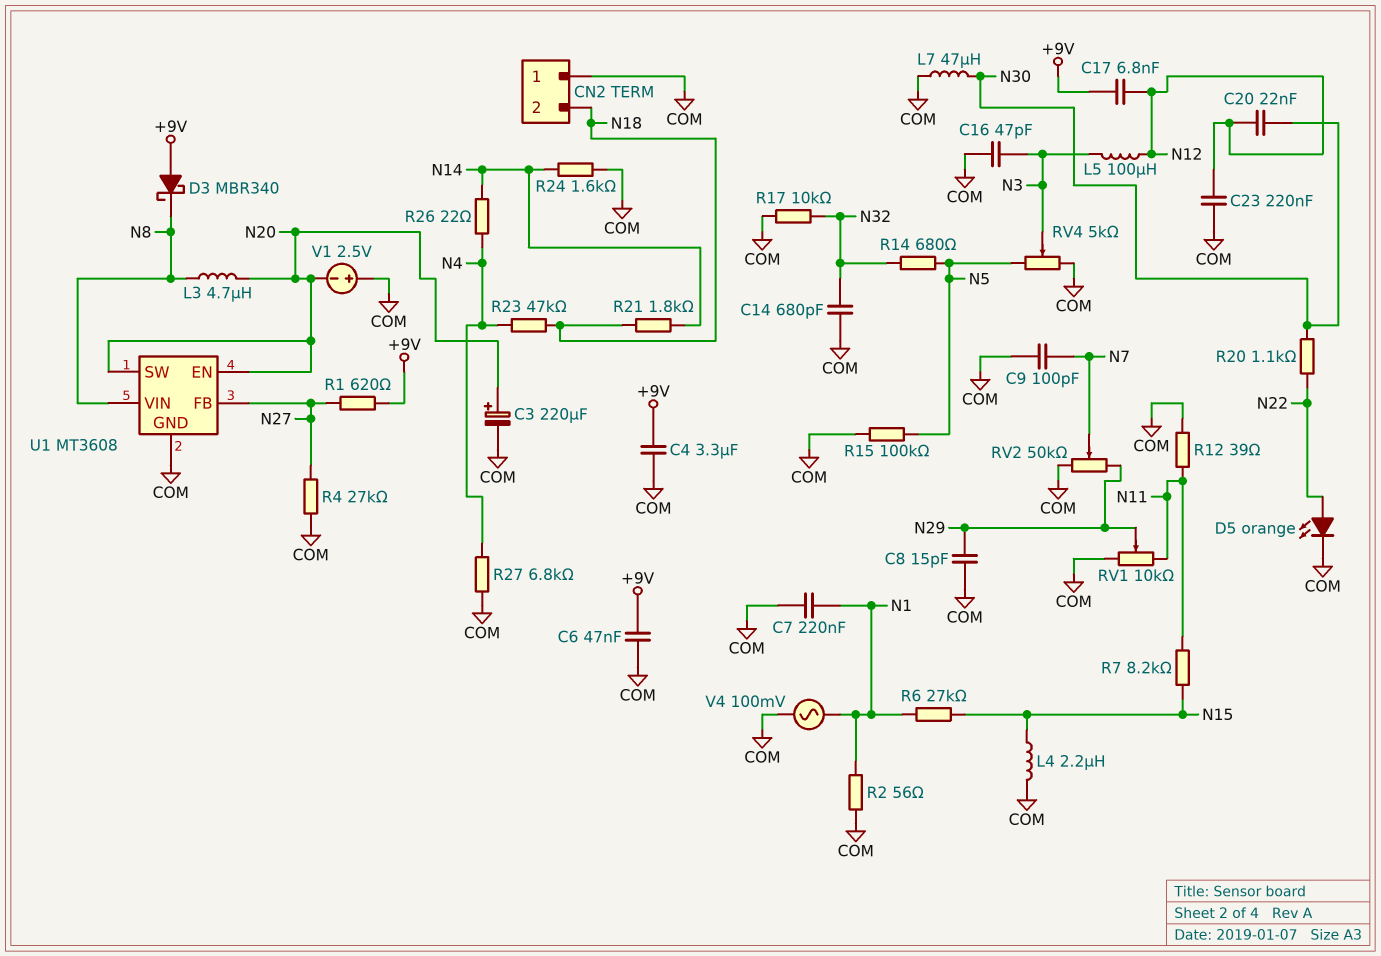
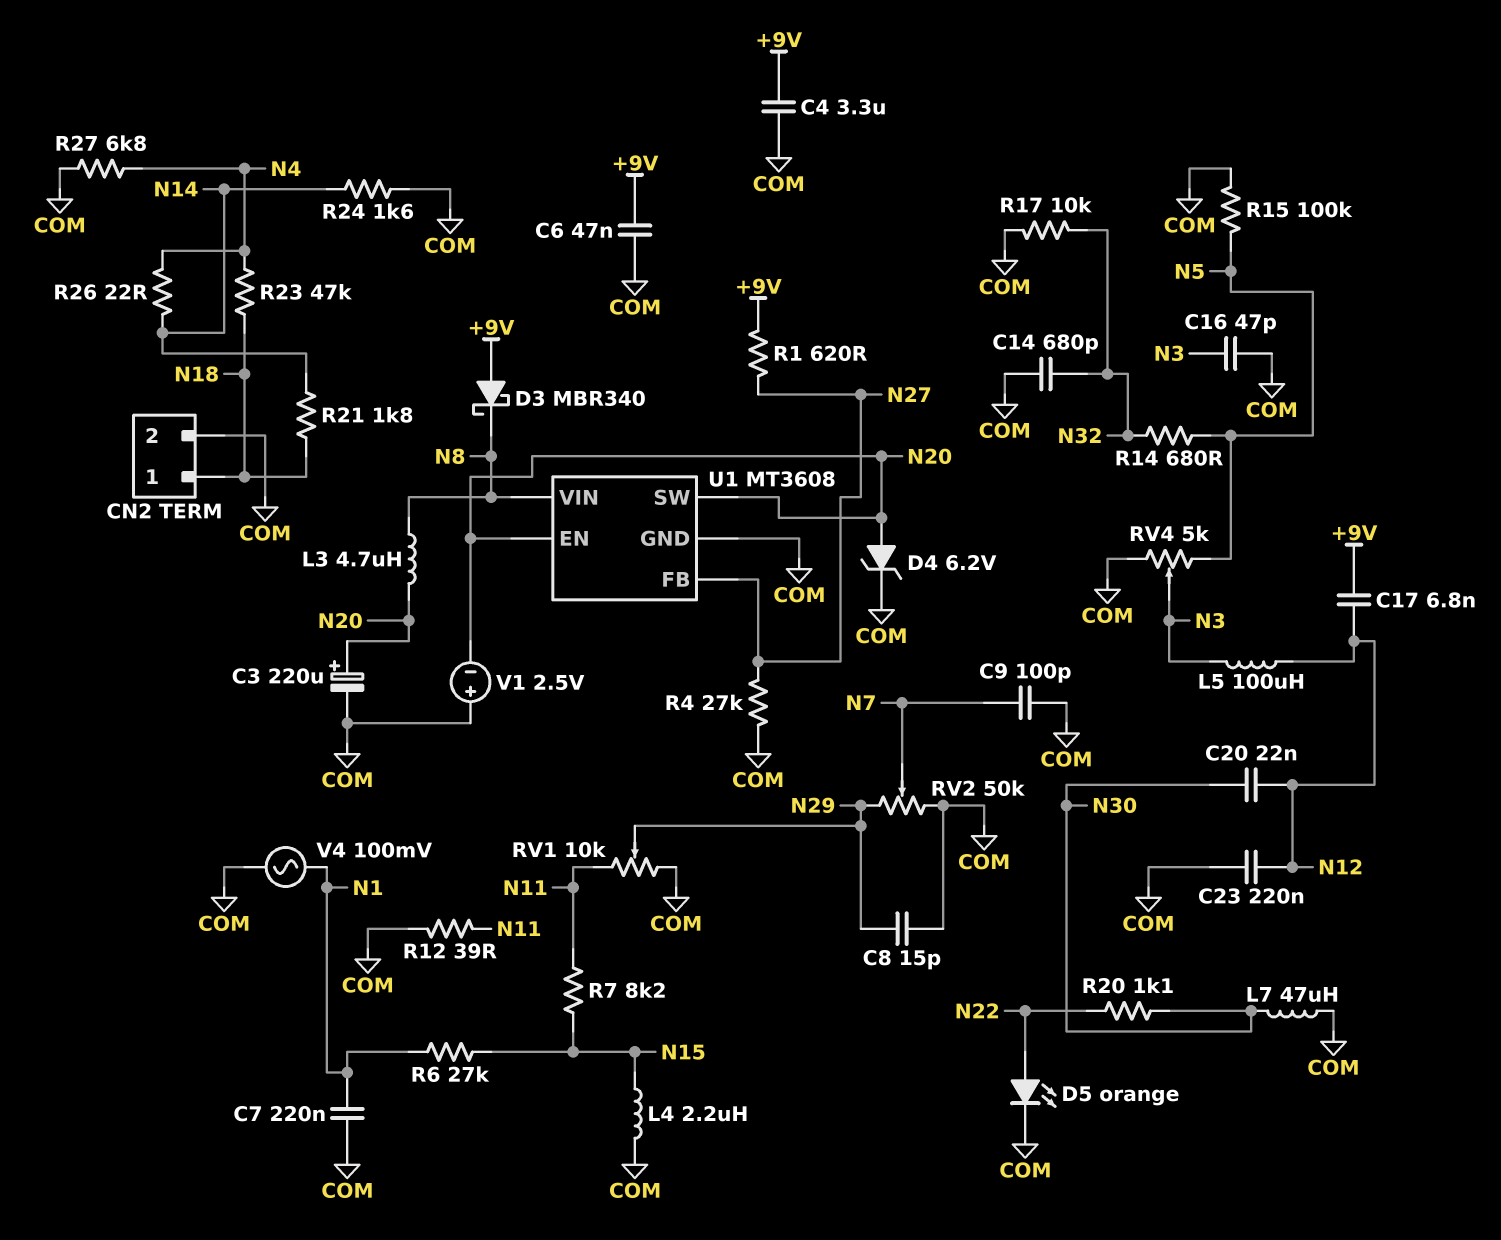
CN2 pin 1: COM -> N18
CN2 pin 2: N18 -> COM
D4: none -> zener 6.2V (A N20, K COM)
R2: 56 (COM, N1) -> none

